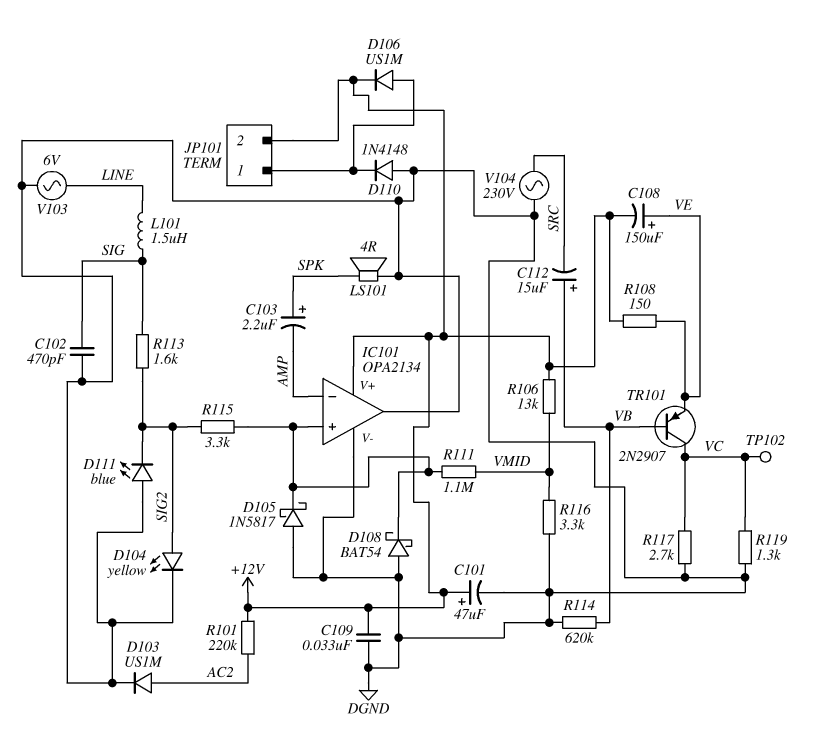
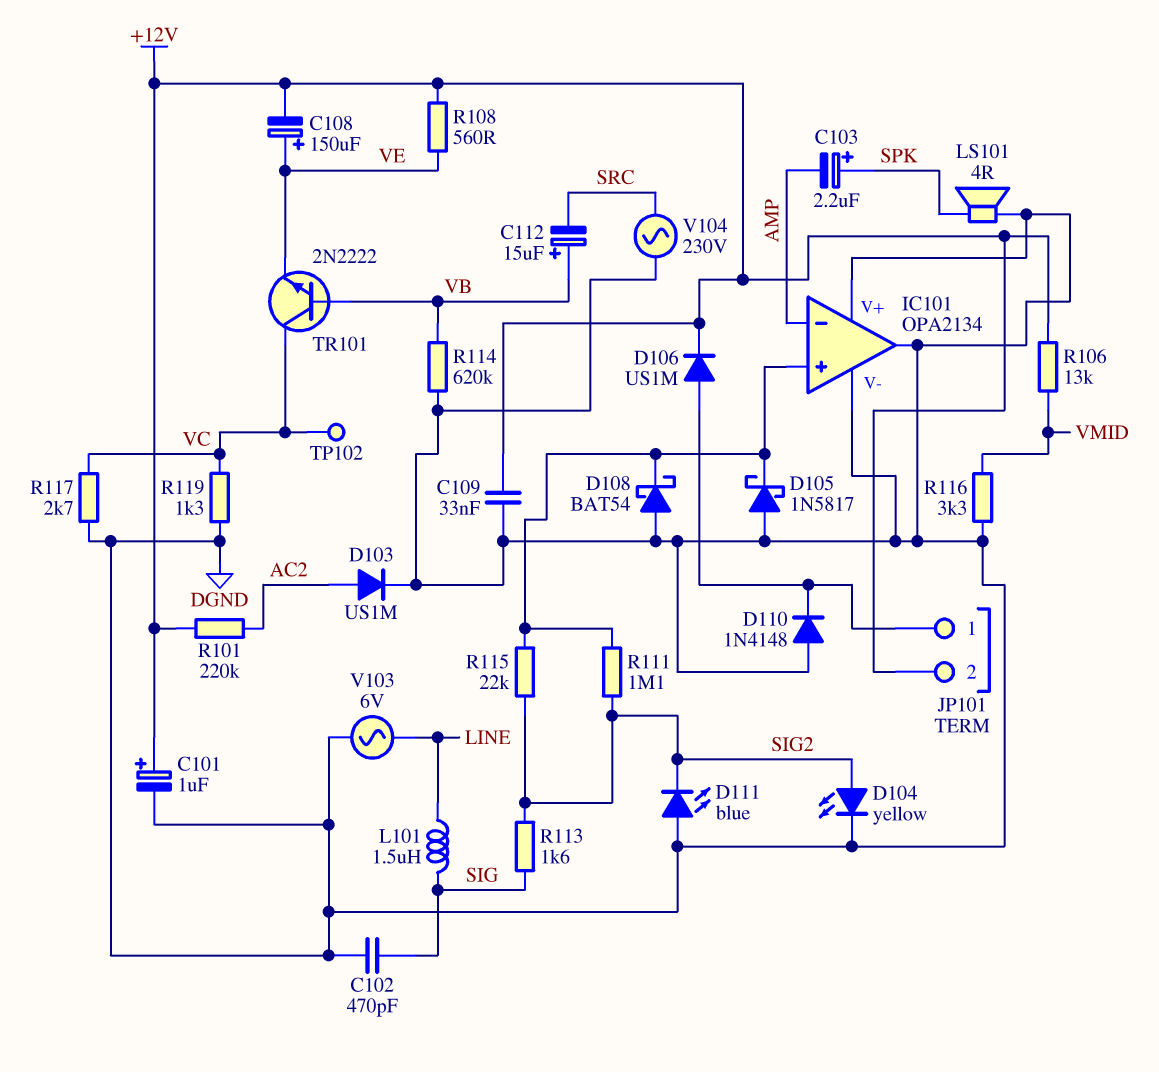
C101: 47uF (plus +12V, minus DGND) -> 1uF (plus +12V, minus DGND)
IC101 pin V+: +12V -> DGND
R108: 150 (+12V, VE) -> 560 (+12V, VE)
R111: 1.1M (IC101/in+, VMID) -> 1.1M (IC101/in+, SIG2)
R115: 3.3k (IC101/in+, SIG2) -> 22k (IC101/in+, SIG2)
TR101: PNP 2N2907 (B VB, C VC, E VE) -> NPN 2N2222 (B VB, C VC, E VE)

